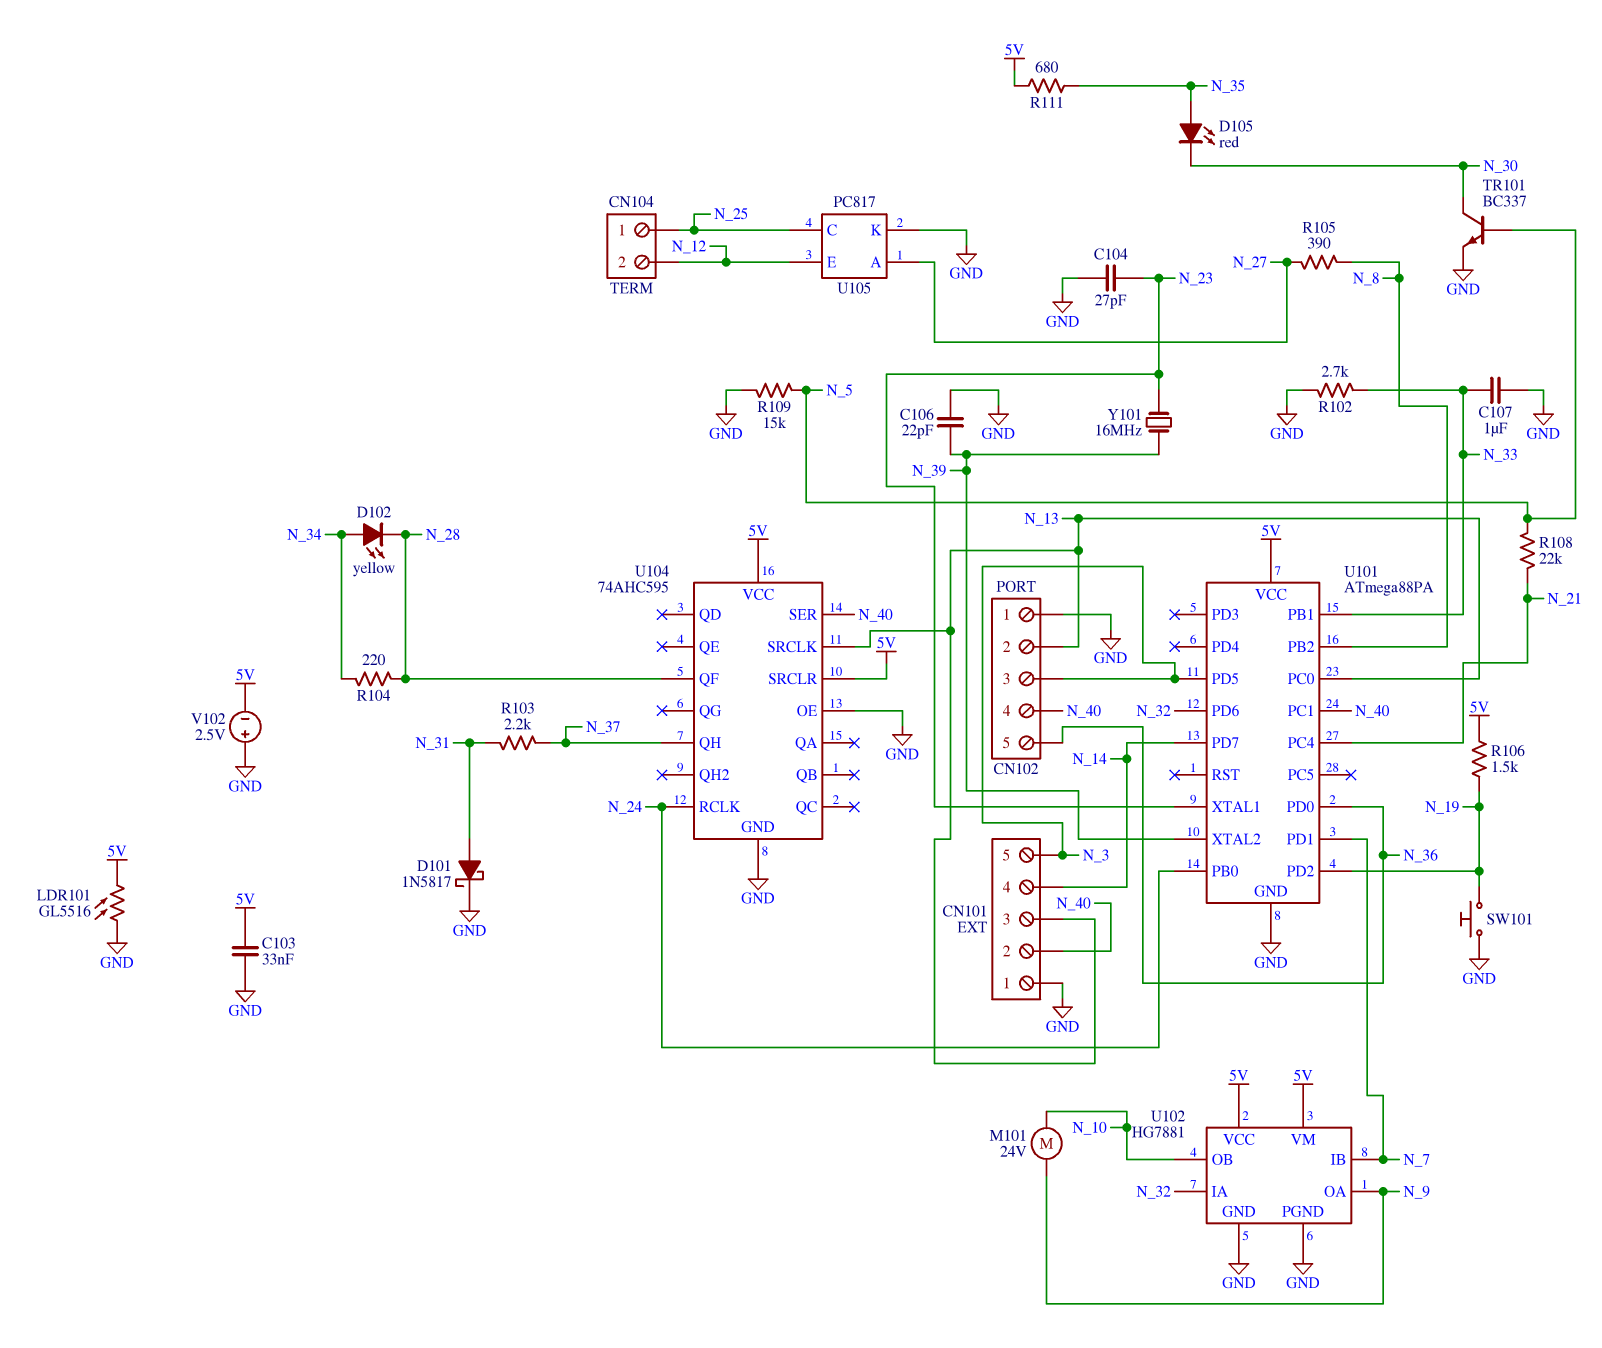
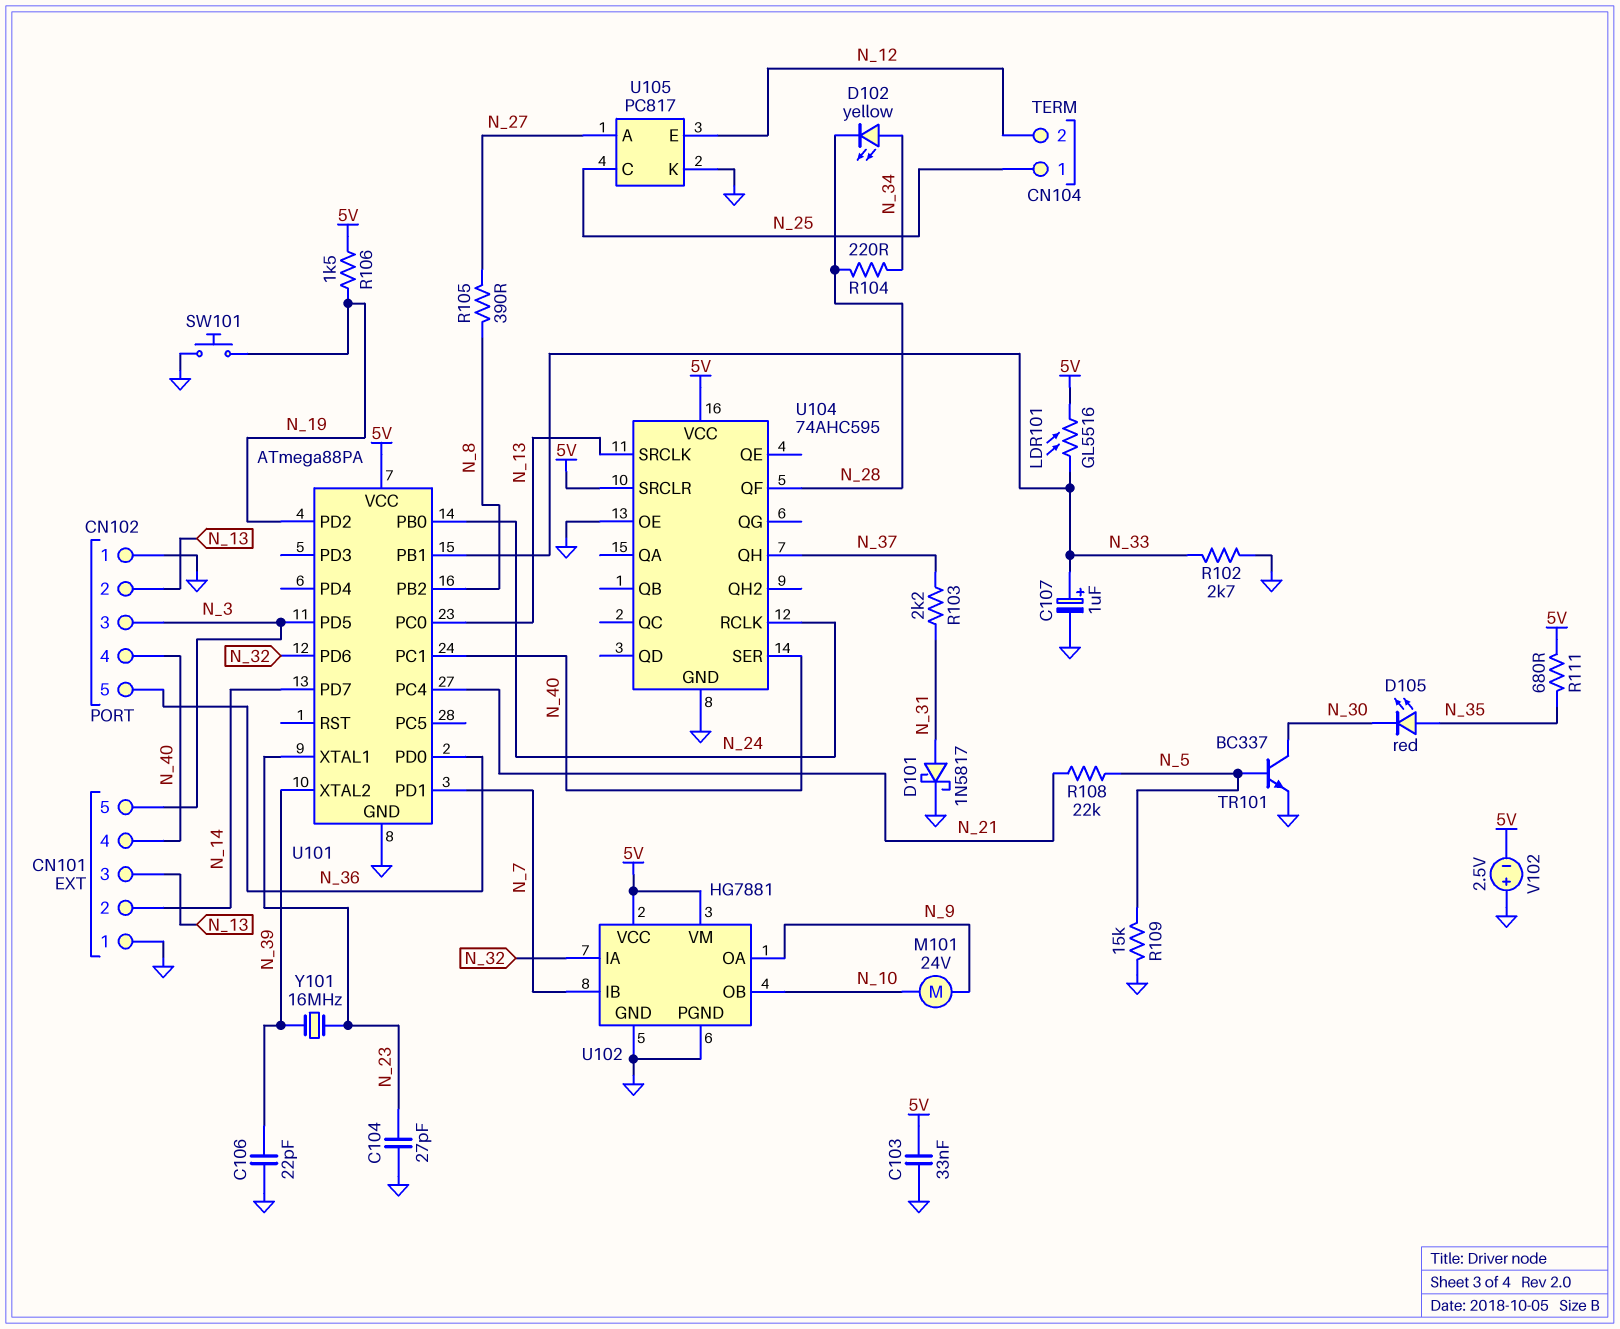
C107: 1uF (GND, N_33) -> 1uF (plus N_33, minus GND)
CN101 pin 2: N_40 -> N_14
CN101 pin 4: N_14 -> N_40
LDR101: GL5516 (5V, GND) -> GL5516 (5V, N_33)

